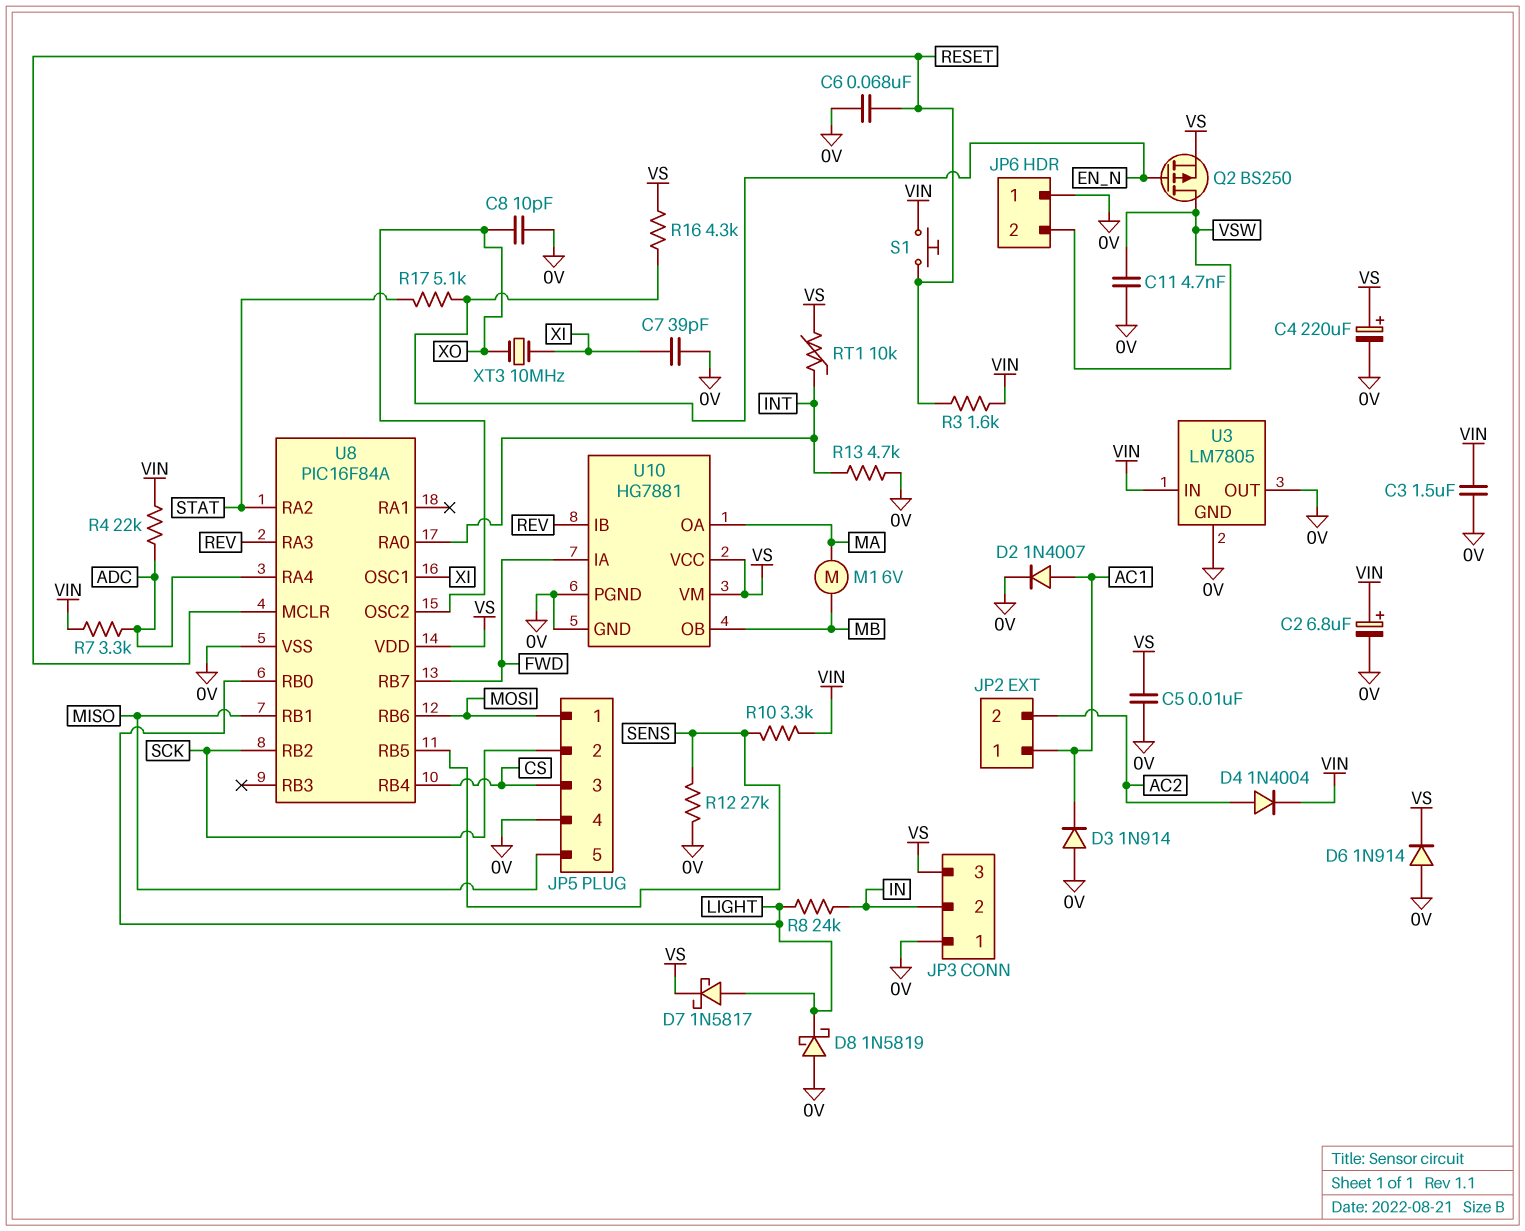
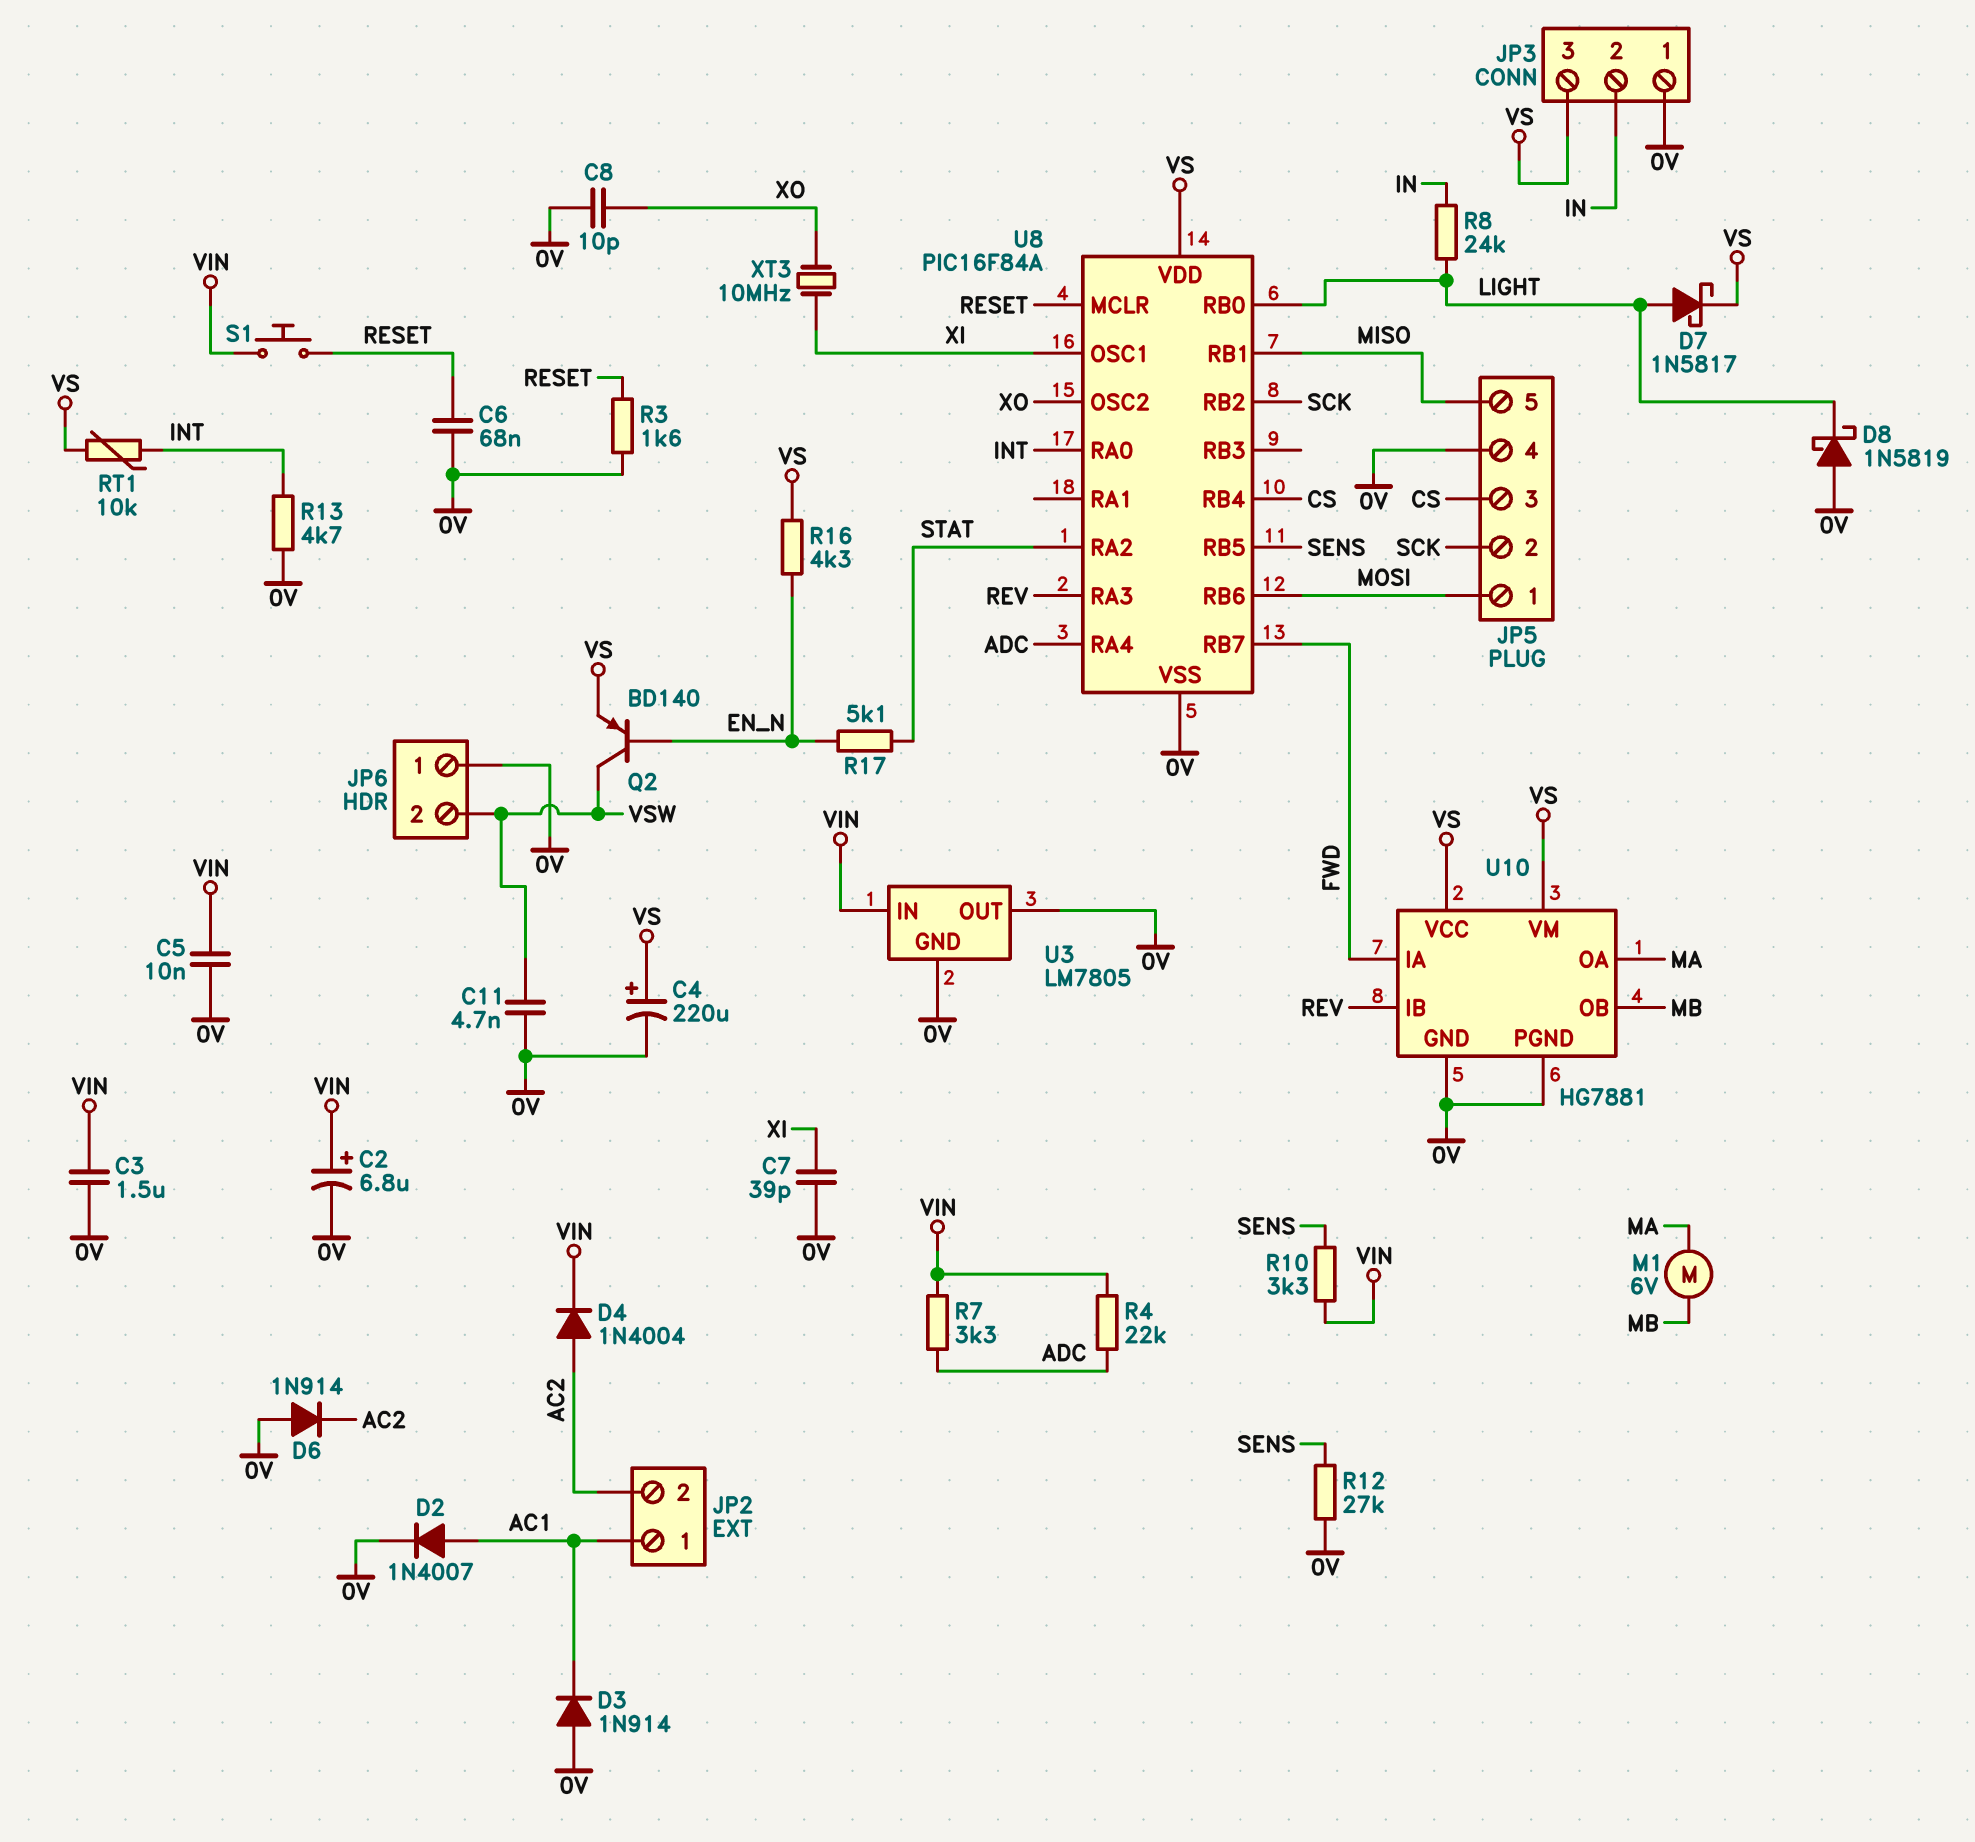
C5: 10nF (0V, VS) -> 10nF (0V, VIN)
D6: diode 1N914 (A 0V, K VS) -> diode 1N914 (A 0V, K AC2)
Q2: PMOS BS250 (G EN_N, D VSW, S VS) -> PNP BD140 (B EN_N, C VSW, E VS)
R3: 1.6k (RESET, VIN) -> 1.6k (0V, RESET)

